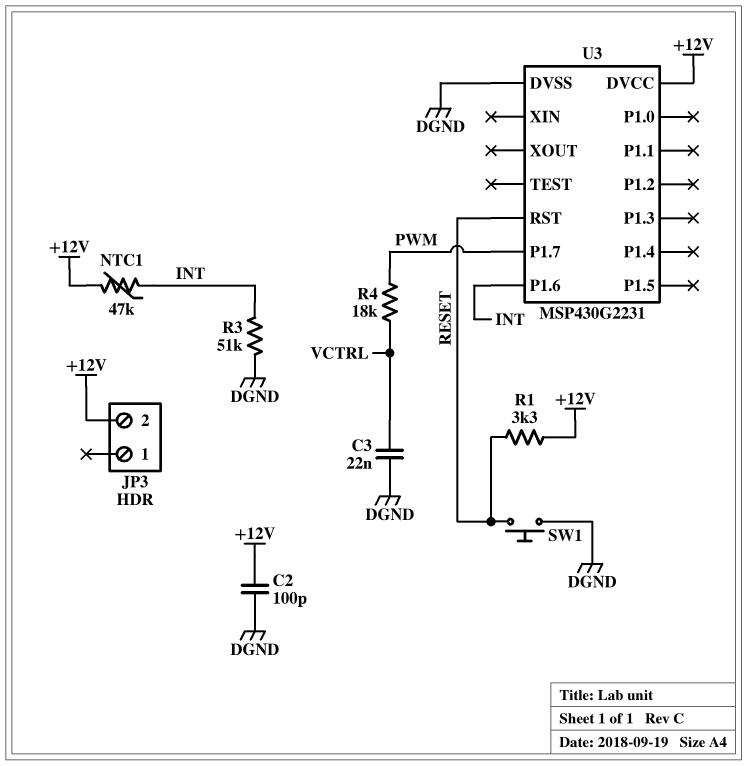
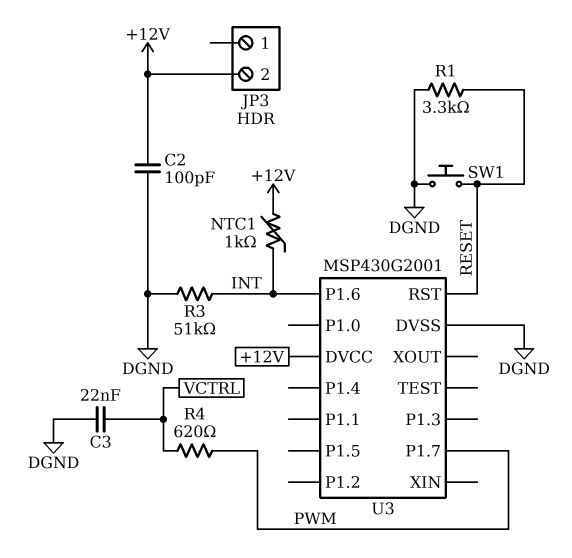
NTC1: 47k (+12V, INT) -> 1k (+12V, INT)
R1: 3.3k (+12V, RESET) -> 3.3k (DGND, RESET)
R4: 18k (PWM, VCTRL) -> 620 (PWM, VCTRL)
U3: MSP430G2231 -> MSP430G2001

